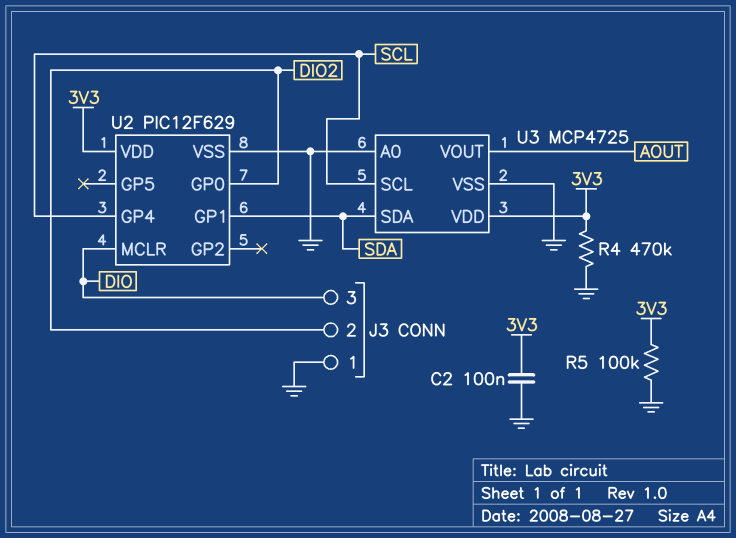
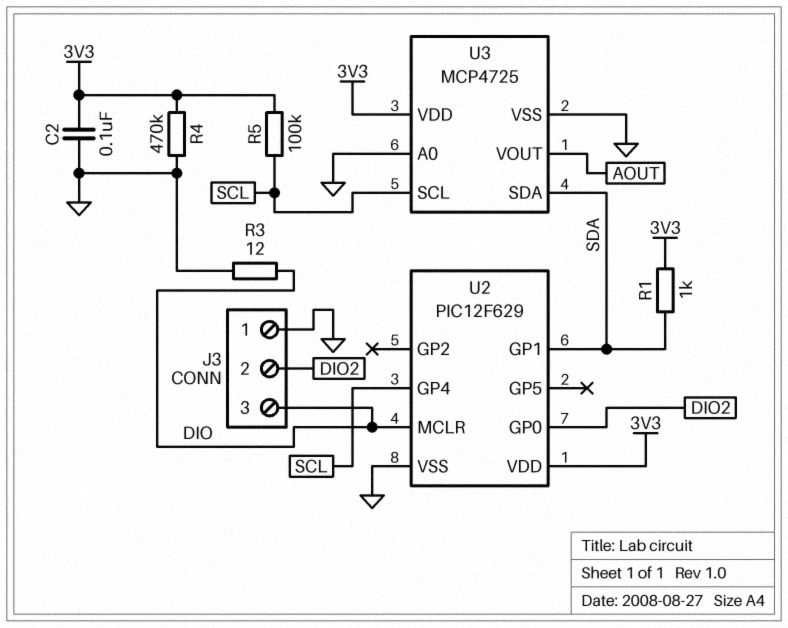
R1: none -> 1k (3V3, SDA)
R3: none -> 12 (DIO, GND)
R5: 100k (3V3, GND) -> 100k (3V3, SCL)

